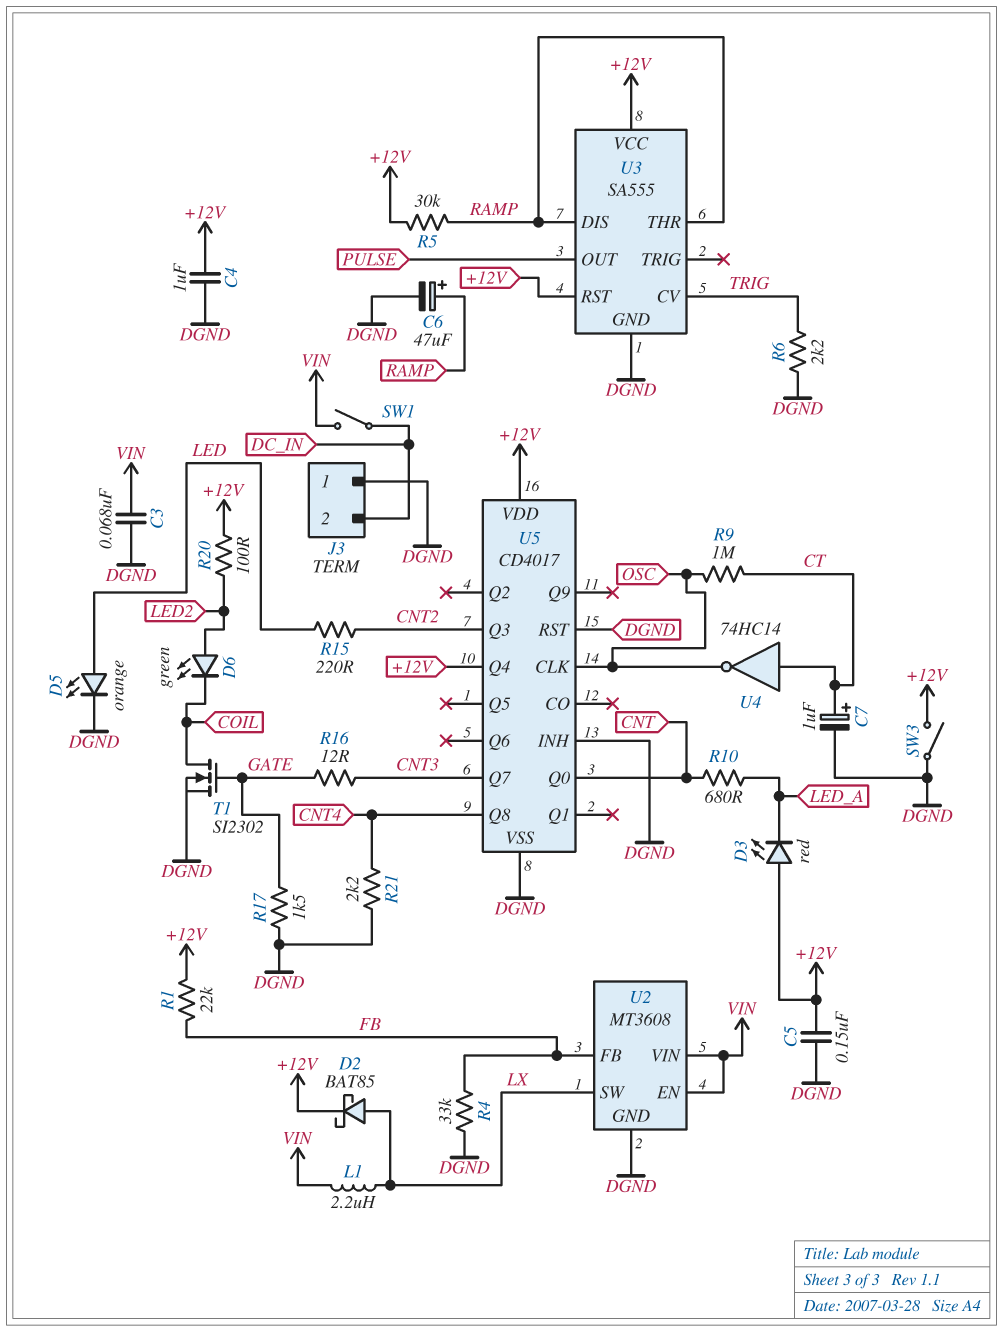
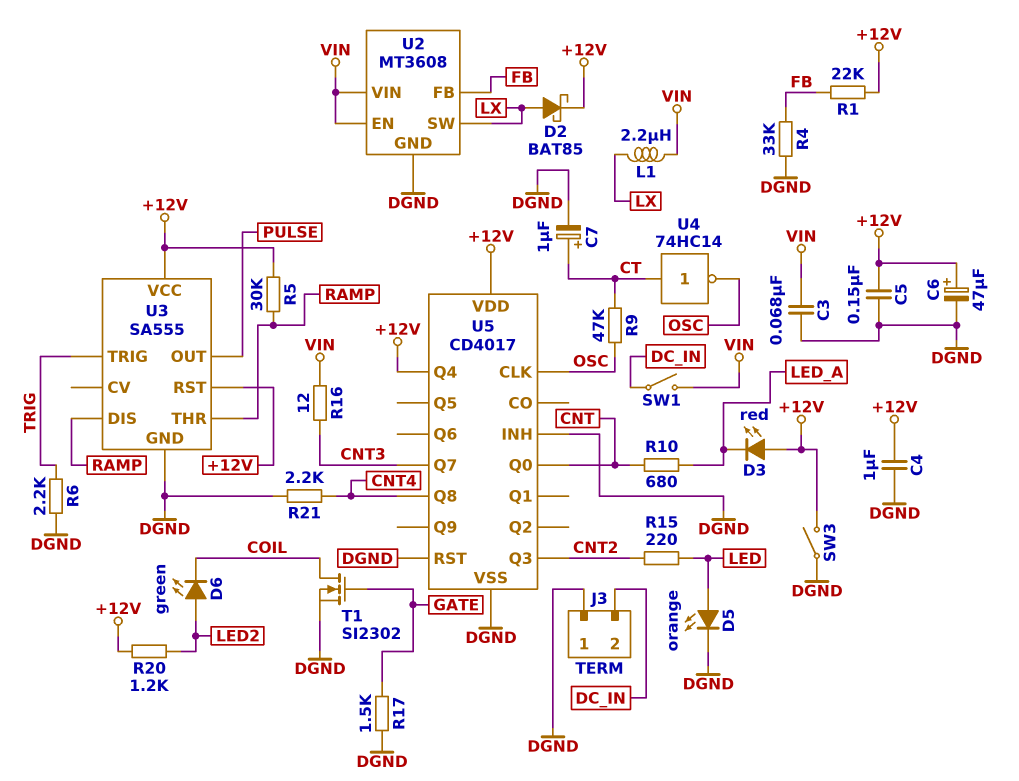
C6: 47uF (plus RAMP, minus DGND) -> 47uF (plus +12V, minus DGND)
R9: 1M (CT, OSC) -> 47k (CT, OSC)
R16: 12 (CNT3, GATE) -> 12 (CNT3, VIN)
R20: 100 (+12V, LED2) -> 1.2k (+12V, LED2)
U3 pin CV: TRIG -> none
U3 pin TRIG: none -> TRIG

